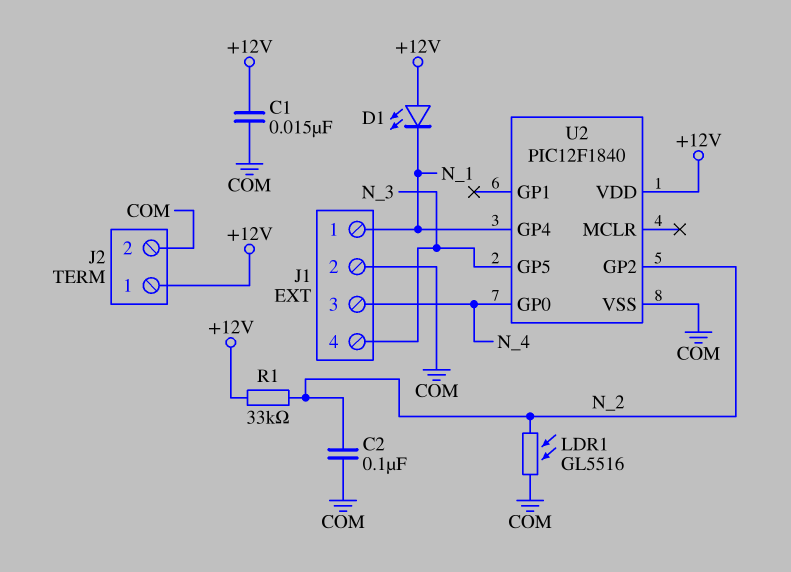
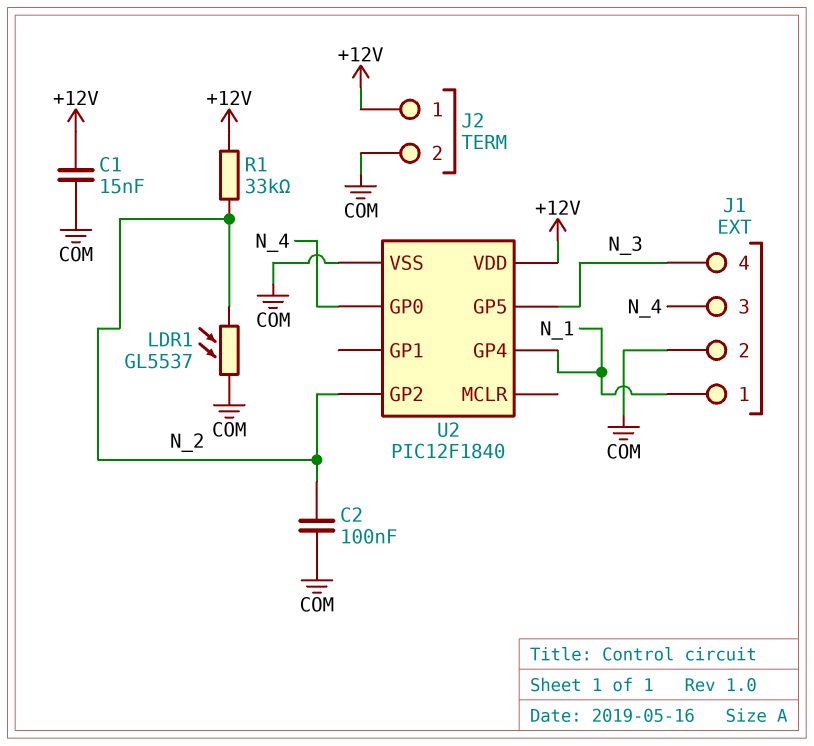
D1: LED (A +12V, K N_1) -> none
LDR1: GL5516 (COM, N_2) -> GL5537 (COM, N_2)

